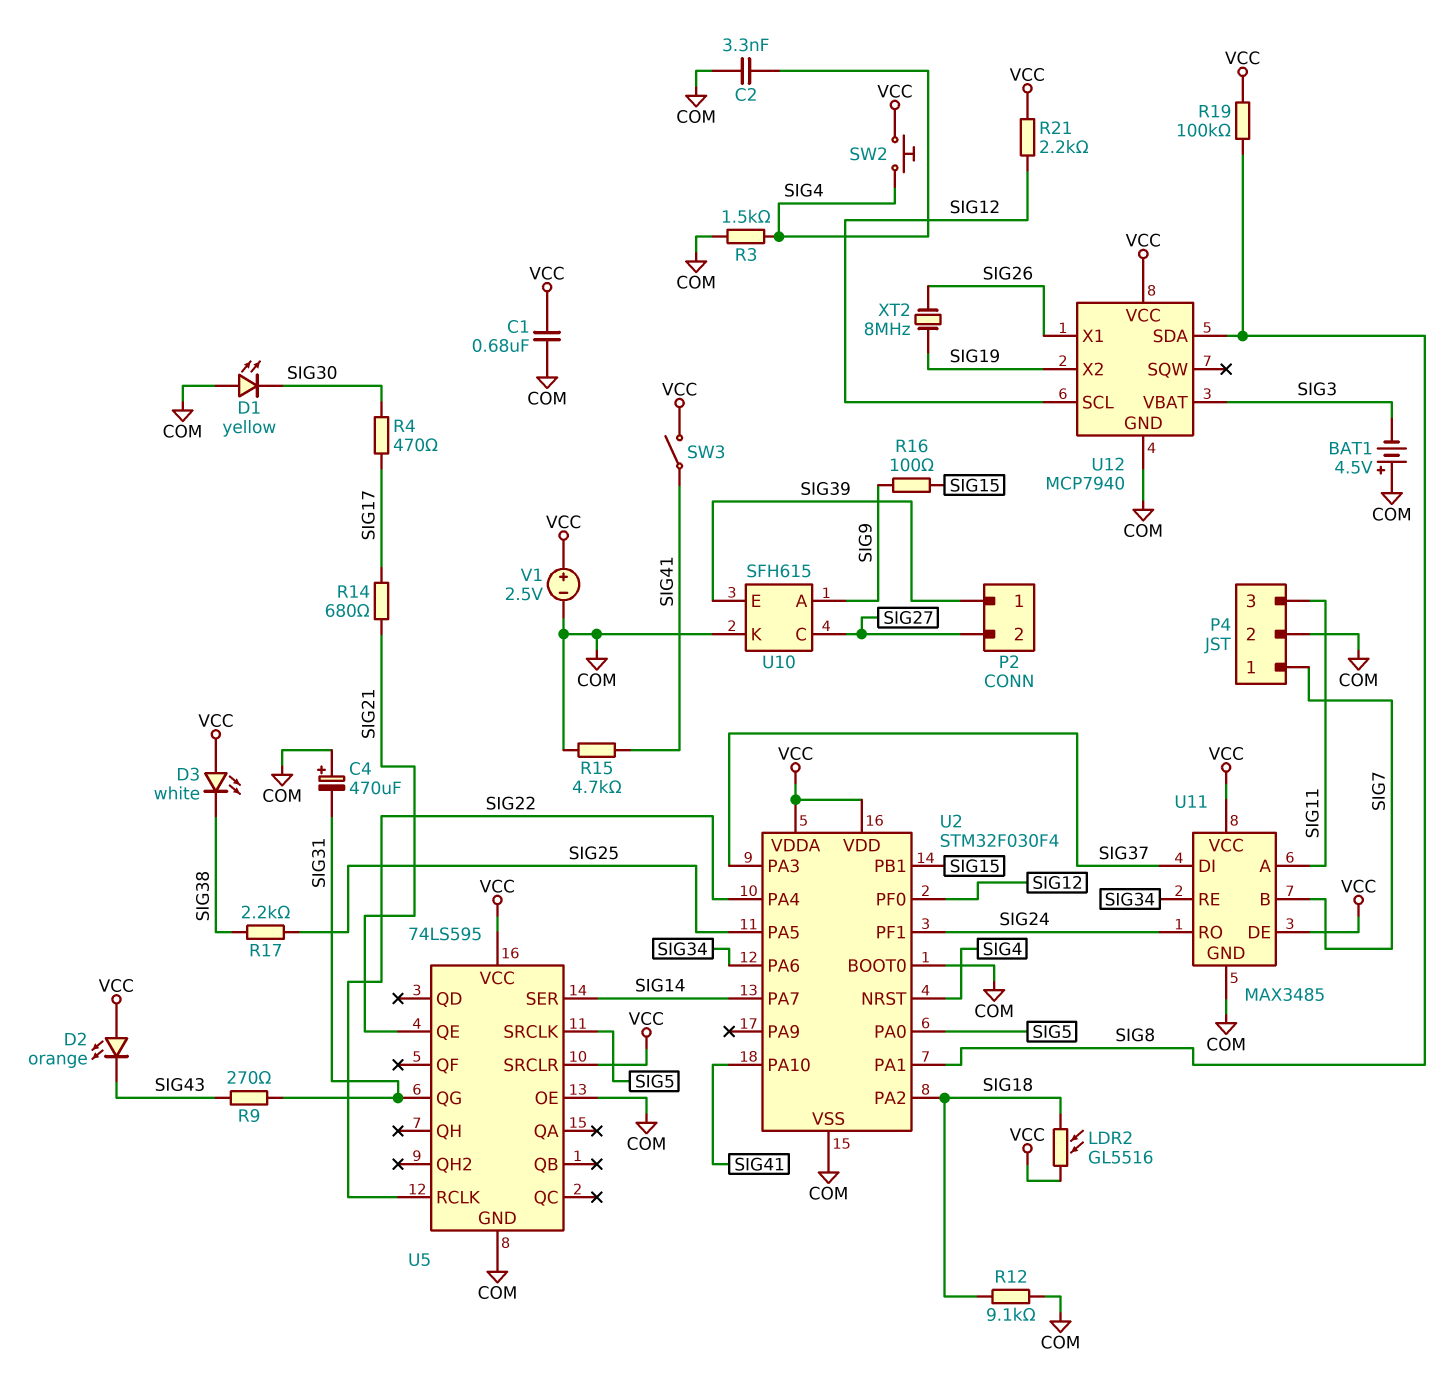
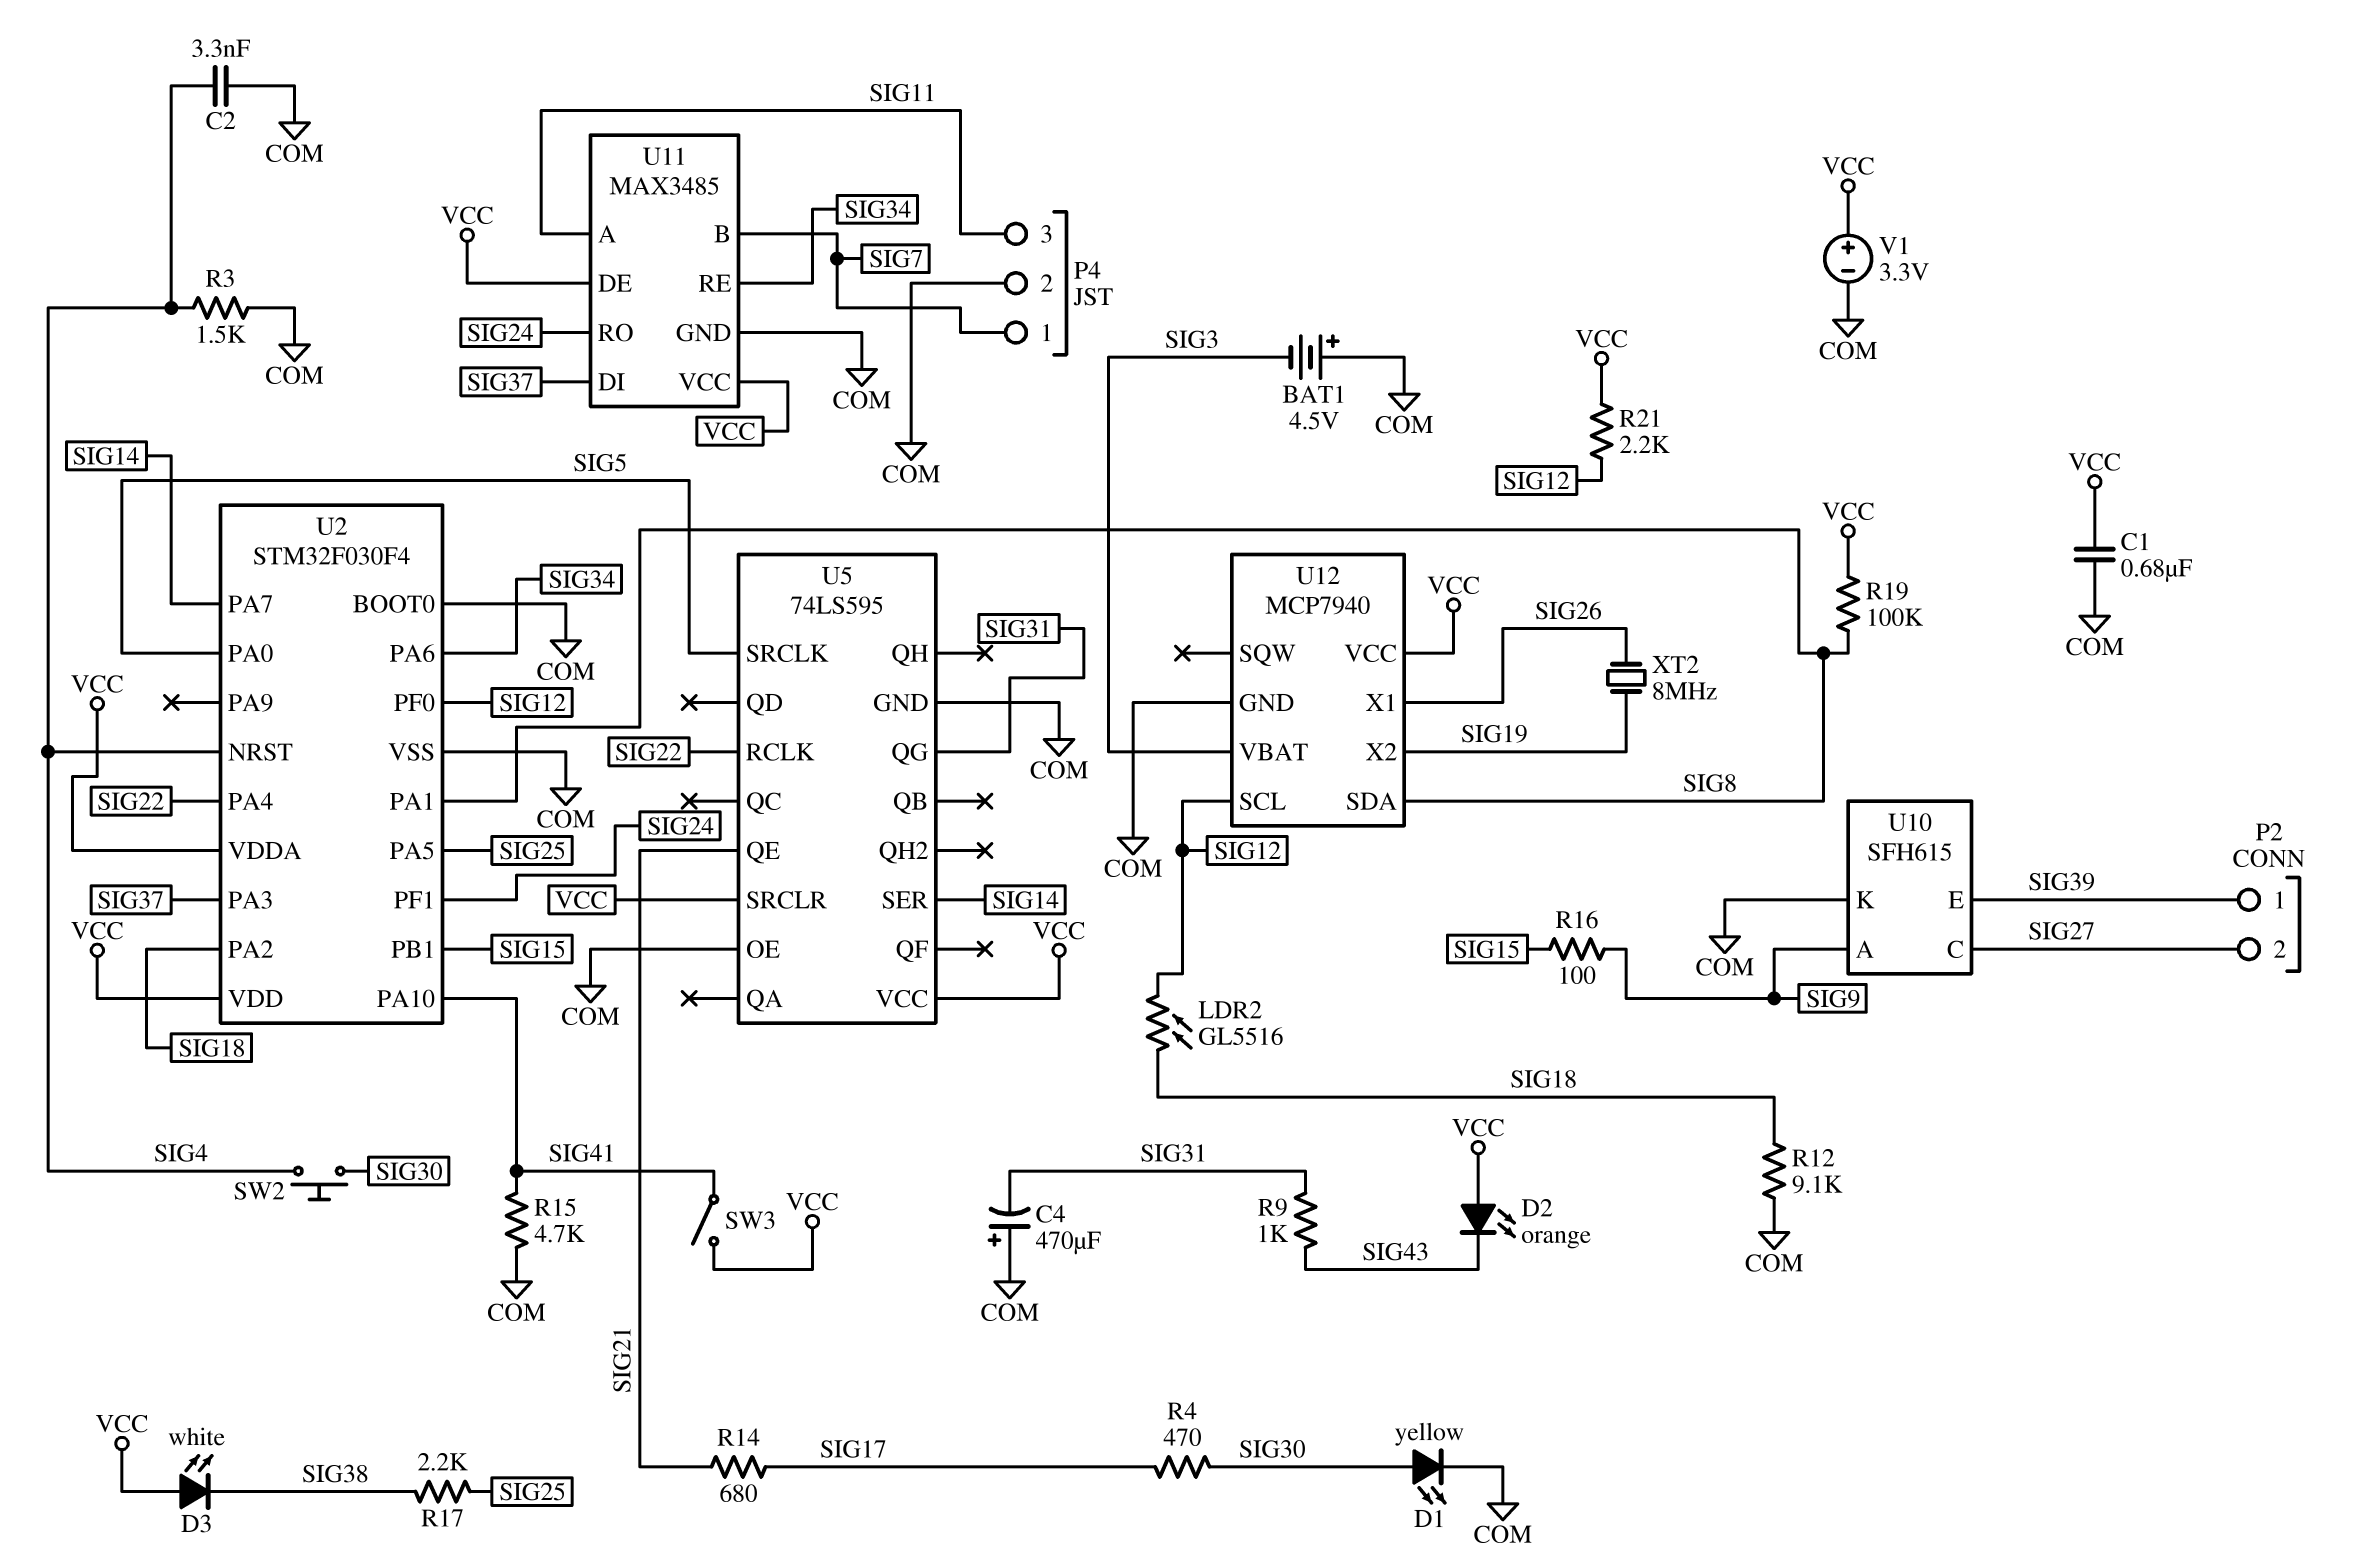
D1: LED yellow (A COM, K SIG30) -> LED yellow (A SIG30, K COM)
LDR2: GL5516 (SIG18, VCC) -> GL5516 (SIG12, SIG18)
R9: 270 (SIG31, SIG43) -> 1k (SIG31, SIG43)
SW2: button (SIG4, VCC) -> button (SIG4, SIG30)
V1: 2.5V (plus VCC, minus COM) -> 3.3V (plus VCC, minus COM)

